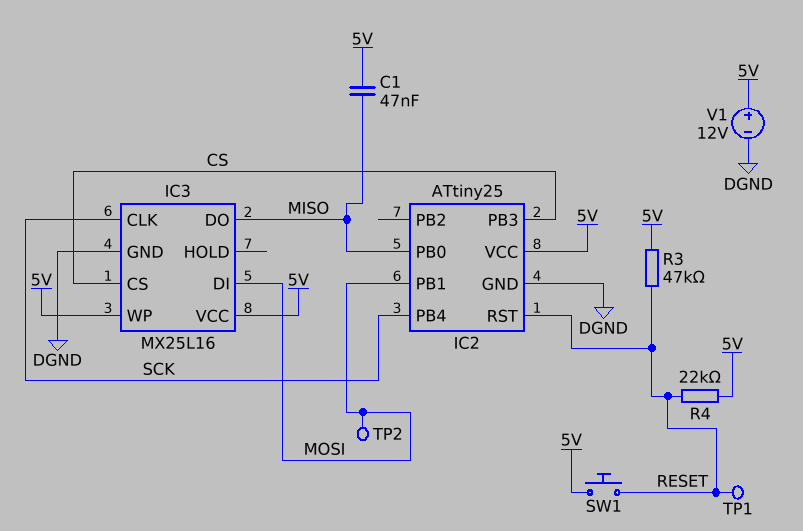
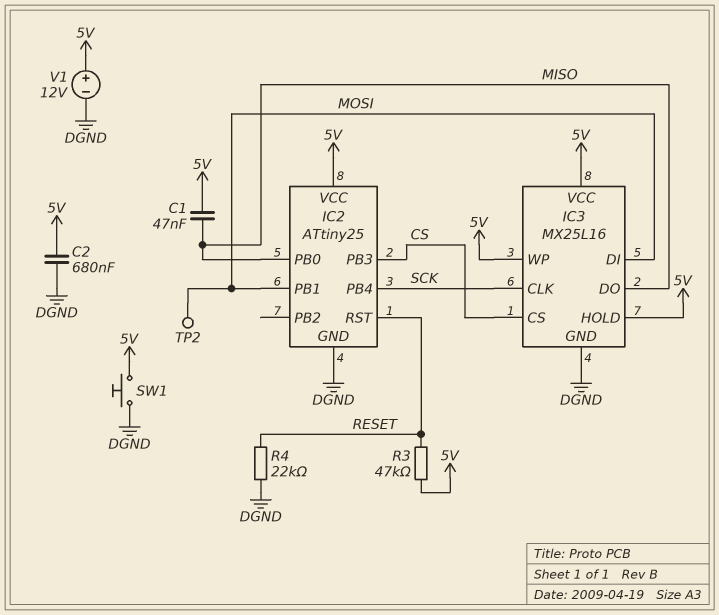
C2: none -> 680nF (5V, DGND)
IC3 pin HOLD: none -> 5V
R4: 22k (5V, RESET) -> 22k (DGND, RESET)
SW1: button (5V, RESET) -> button (5V, DGND)
TP1: test point (RESET) -> none

